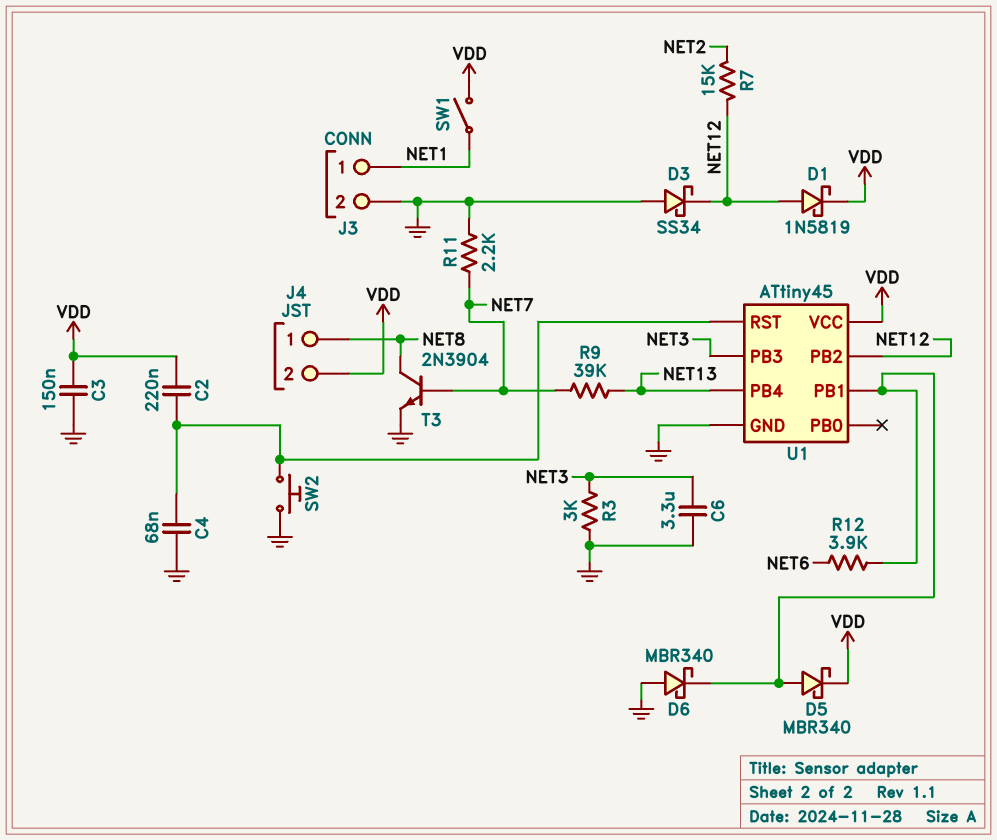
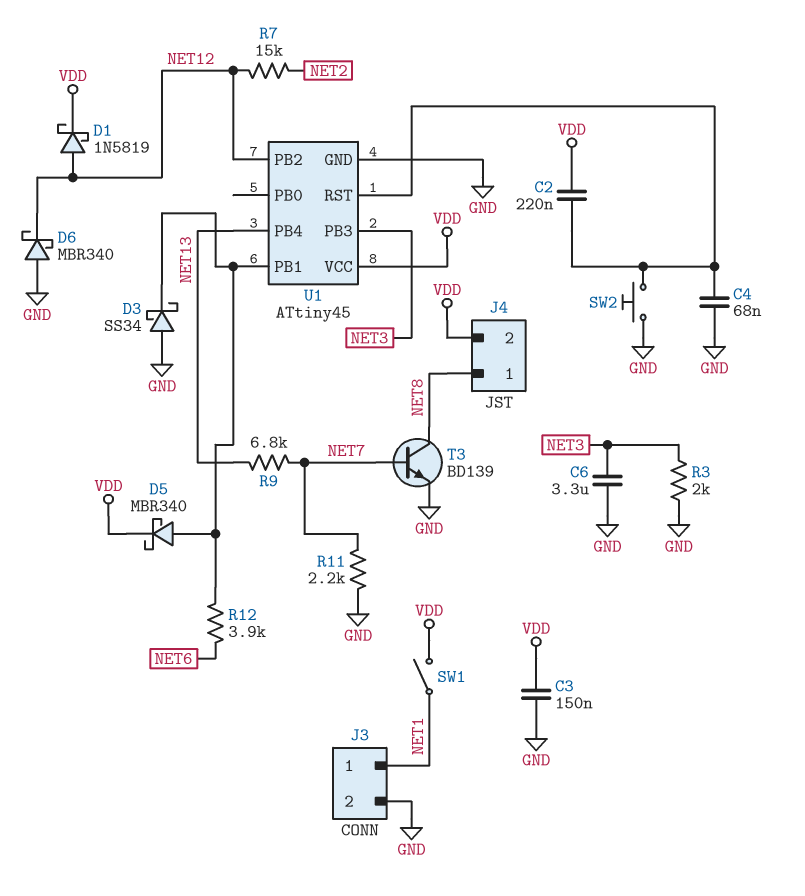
D3: schottky SS34 (A GND, K NET12) -> schottky SS34 (A GND, K U1/PB1)
D6: schottky MBR340 (A GND, K U1/PB1) -> schottky MBR340 (A GND, K NET12)
R3: 3k (GND, NET3) -> 2k (GND, NET3)
R9: 39k (NET7, NET13) -> 6.8k (NET7, NET13)
T3: NPN 2N3904 (B NET7, C NET8, E GND) -> NPN BD139 (B NET7, C NET8, E GND)

